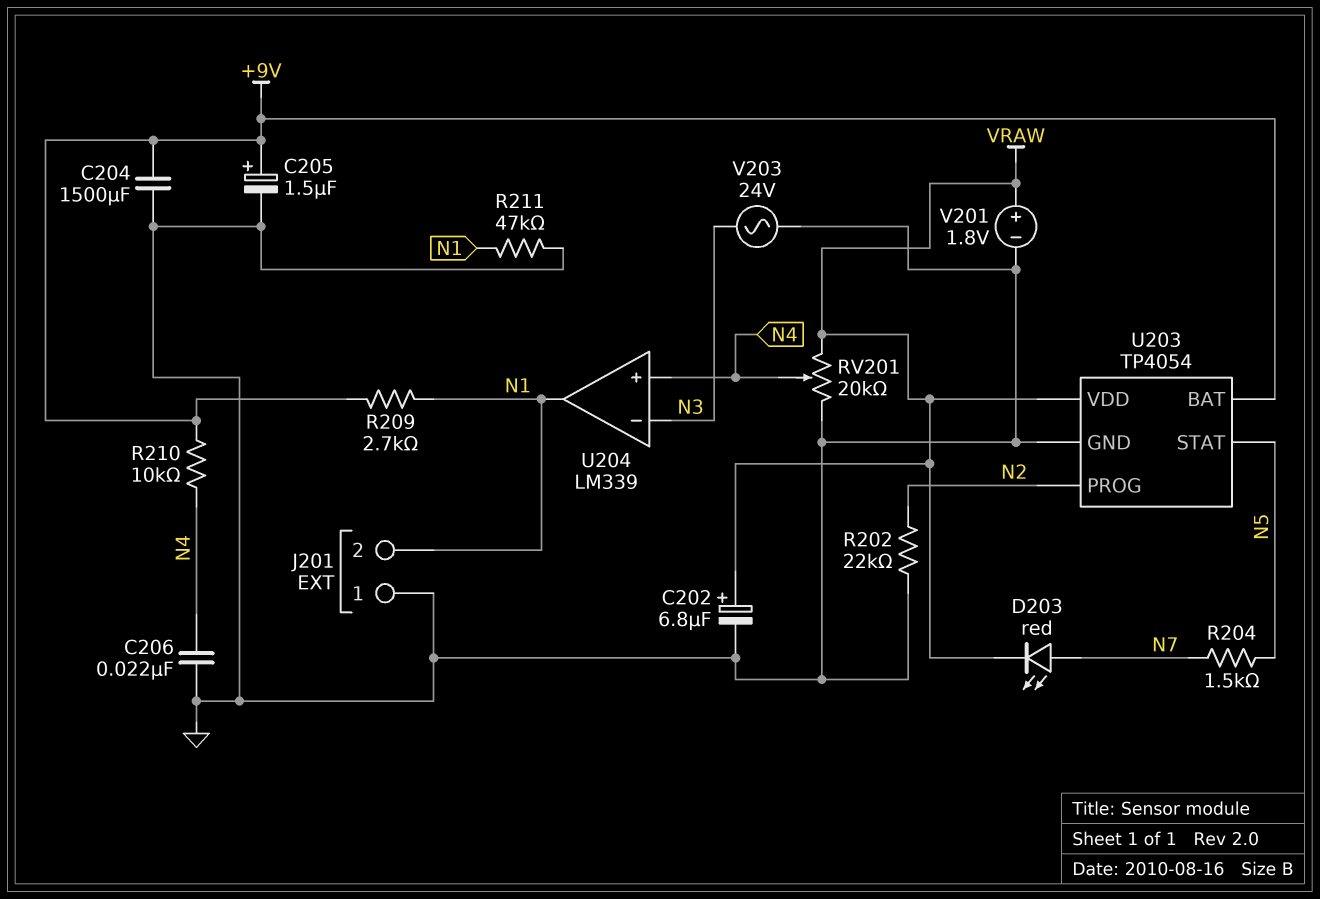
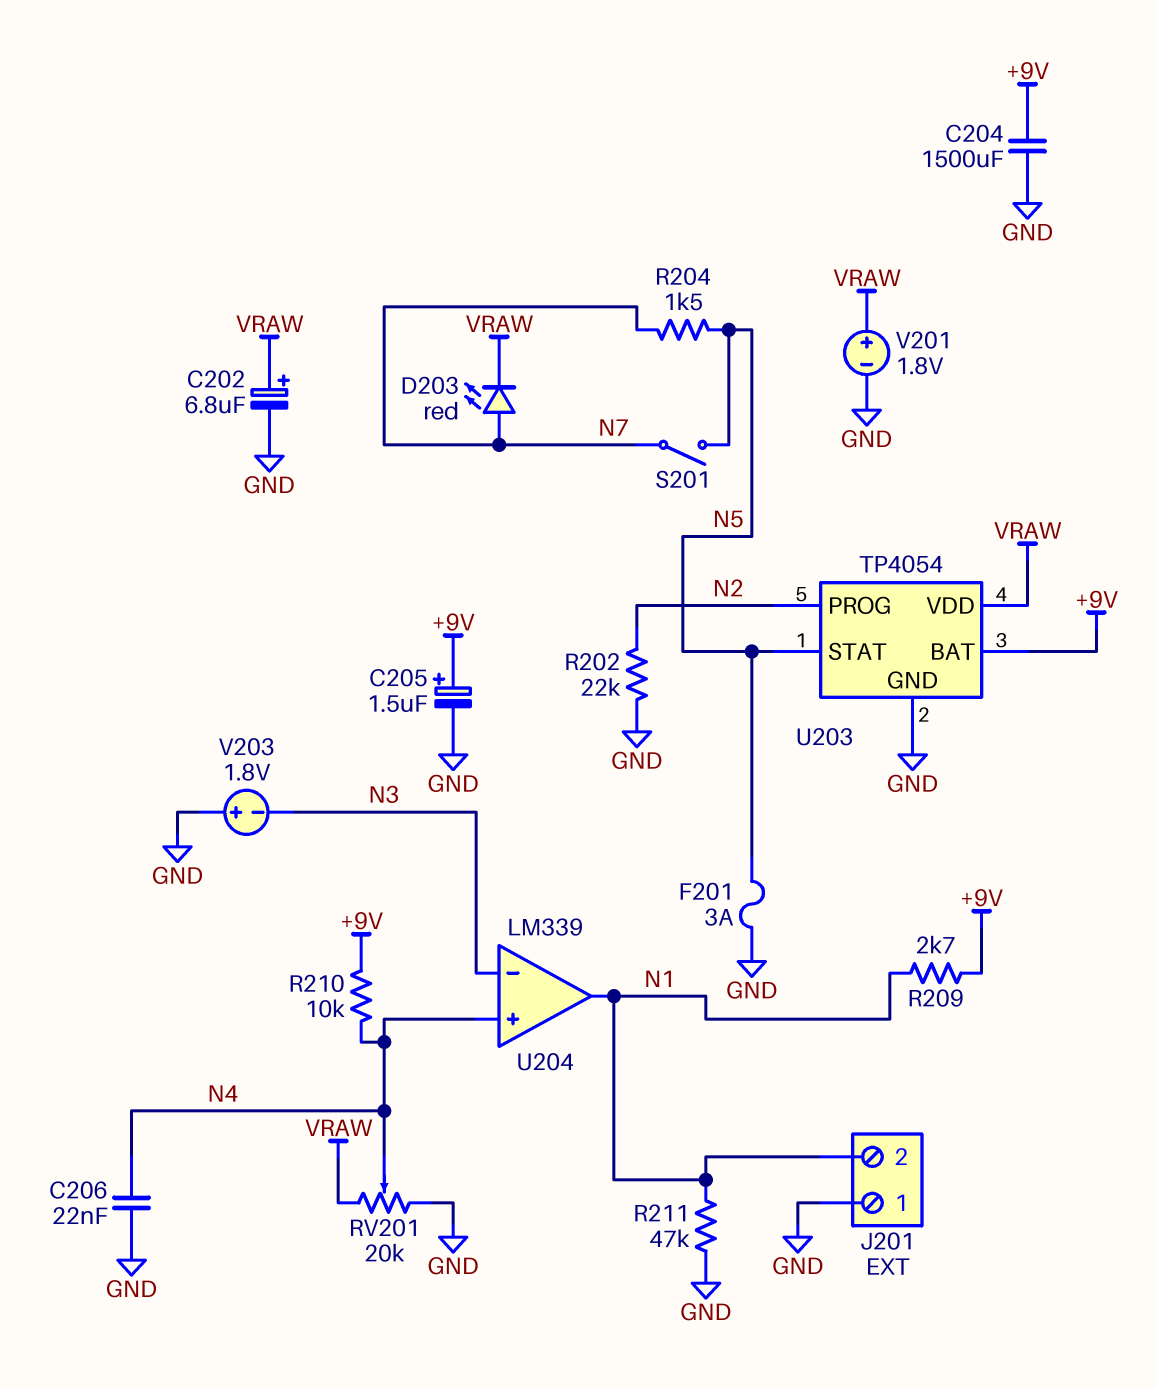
F201: none -> 3A (GND, N5)
S201: none -> switch (N5, N7)
V203: AC 24V (GND, N3) -> 1.8V (plus GND, minus N3)

